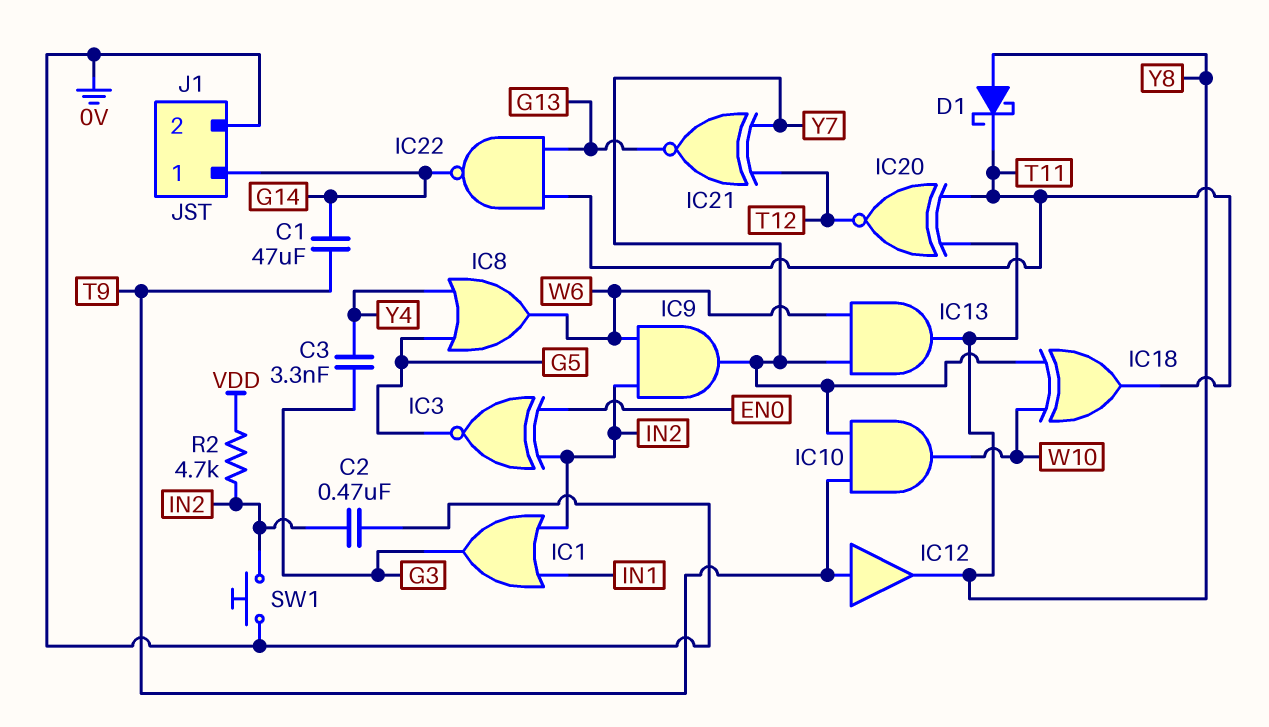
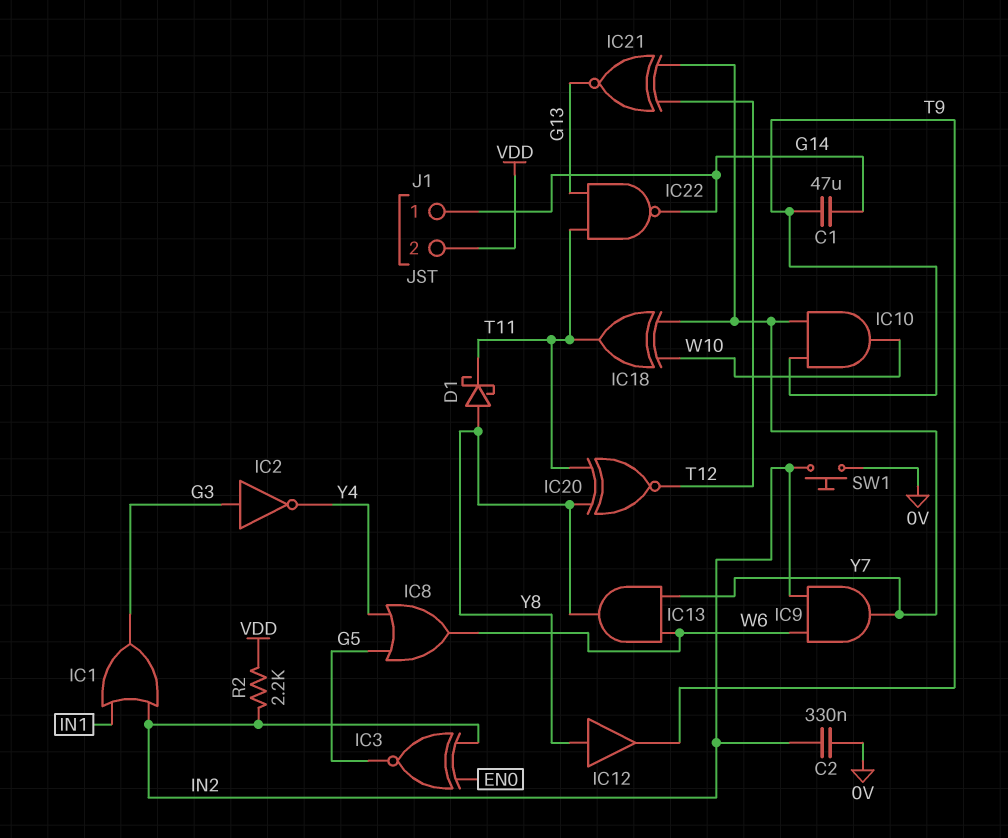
C2: 470nF (0V, IN2) -> 330nF (0V, IN2)
C3: 3.3nF (G3, Y4) -> none
IC2: none -> NOT (in G3, out Y4)
IC12: buffer (in T9, out Y8) -> buffer (in Y8, out T9)
J1 pin 2: 0V -> VDD
R2: 4.7k (IN2, VDD) -> 2.2k (IN2, VDD)

